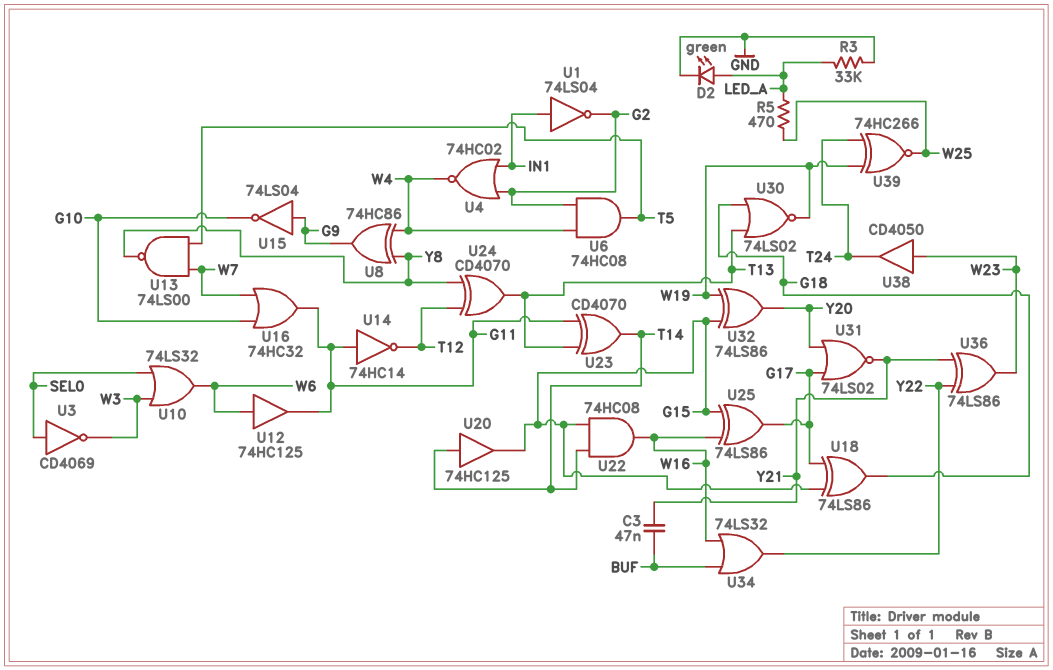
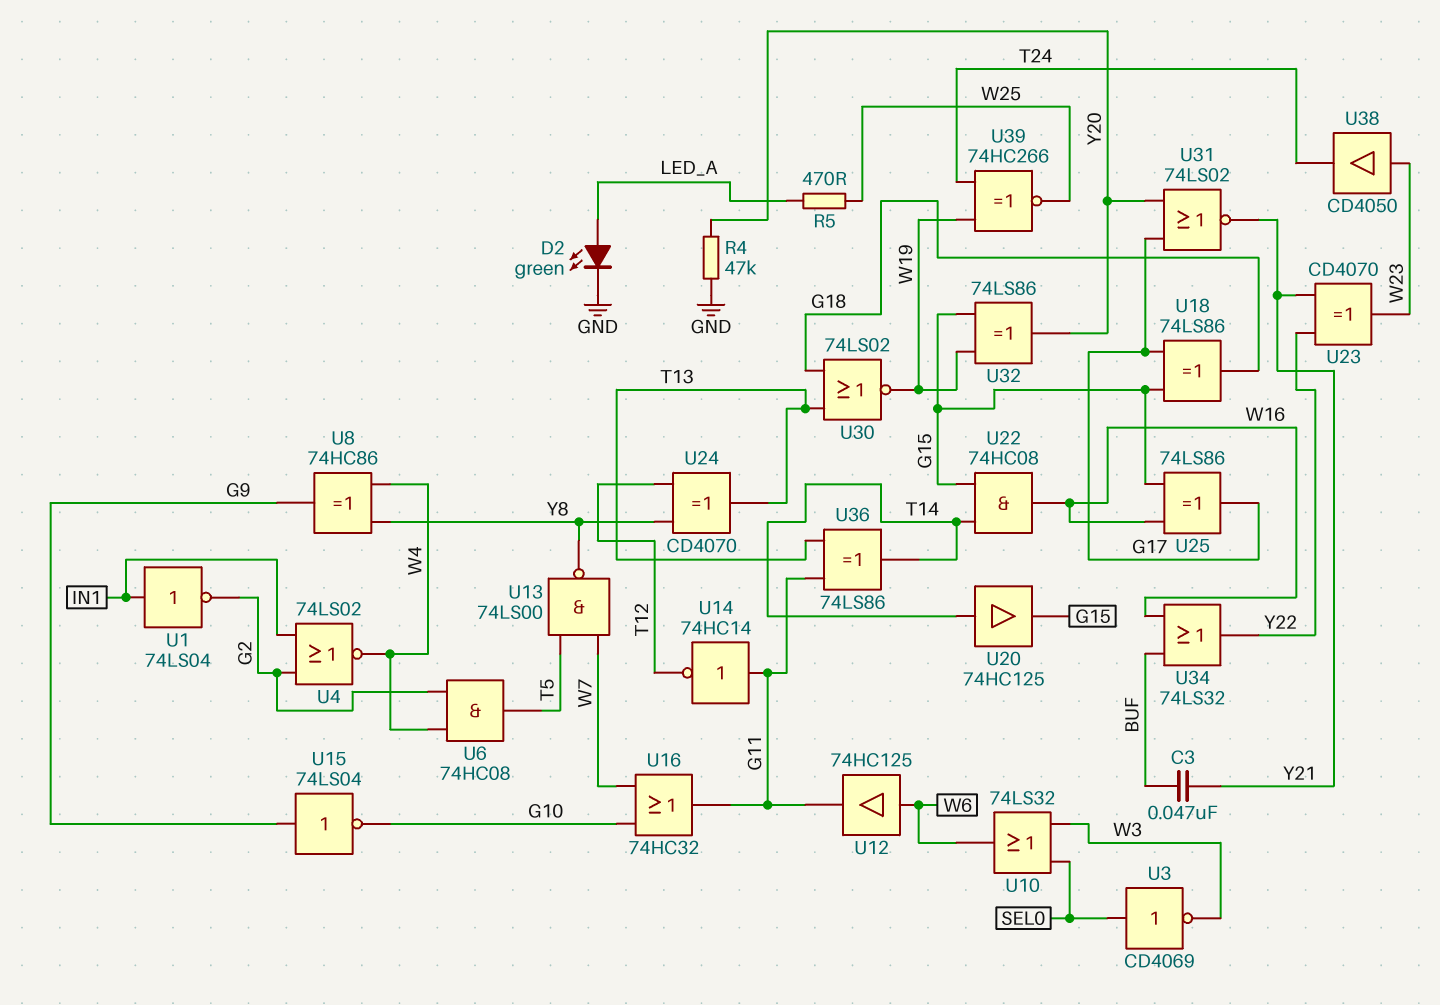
R3: 33k (GND, LED_A) -> none
R4: none -> 47k (GND, Y20)
U4: NOR 74HC02 (in G2, in IN1, out W4) -> NOR 74LS02 (in G2, in IN1, out W4)
U23: XOR CD4070 (in G11, in T13, out T14) -> XOR CD4070 (in Y21, in Y22, out W23)
U36: XOR 74LS86 (in Y21, in Y22, out W23) -> XOR 74LS86 (in G11, in T13, out T14)

